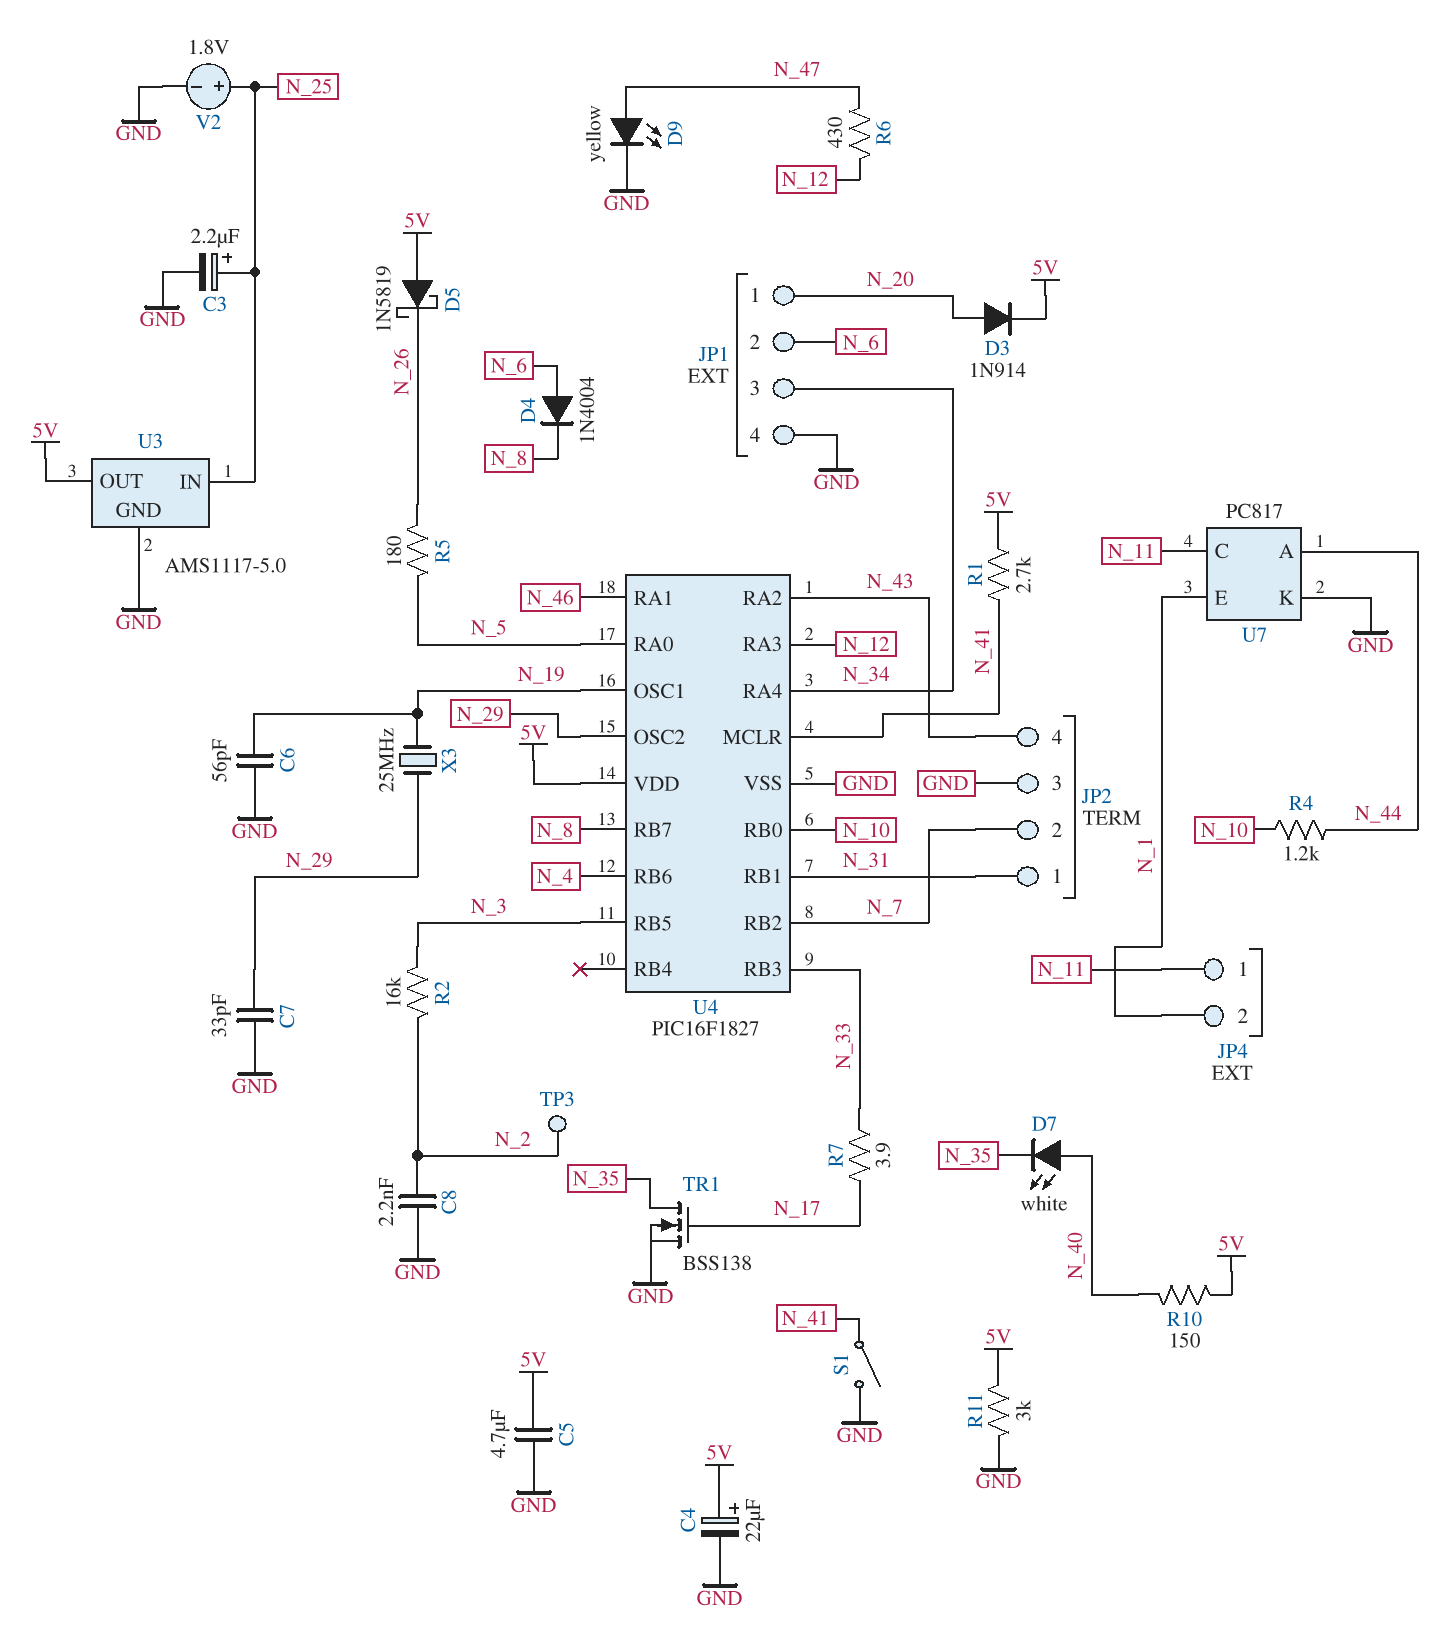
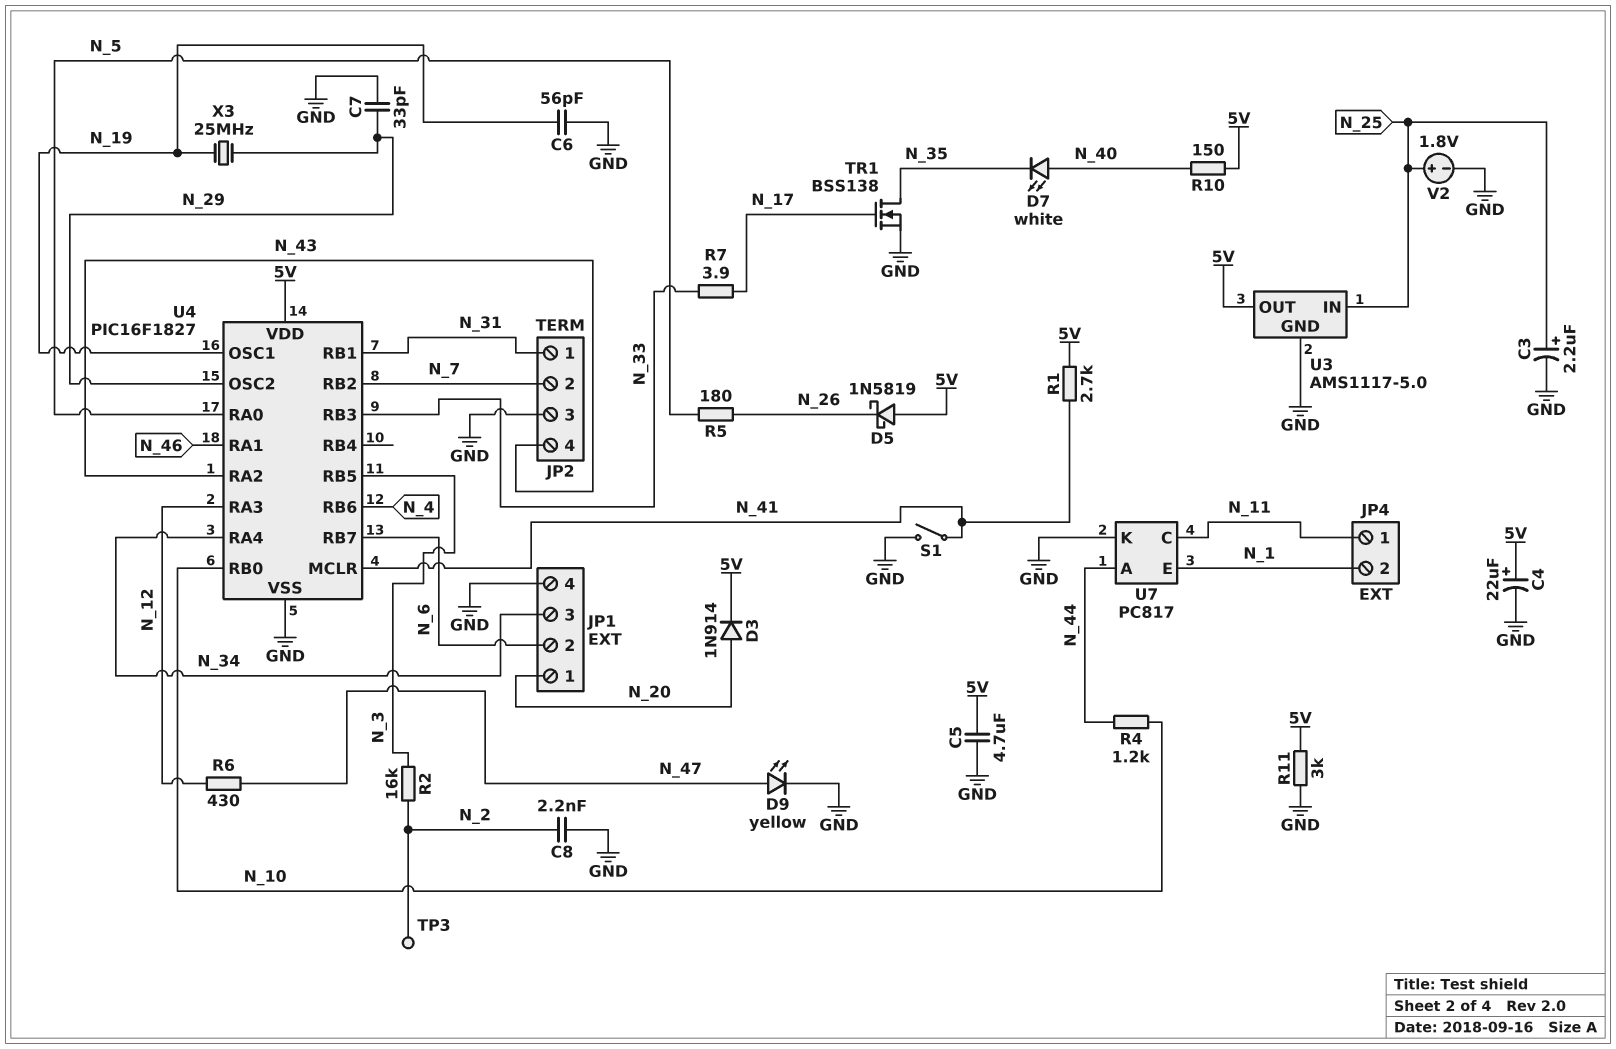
D4: diode 1N4004 (A N_6, K N_8) -> none
U4 pin RB7: N_8 -> N_6

